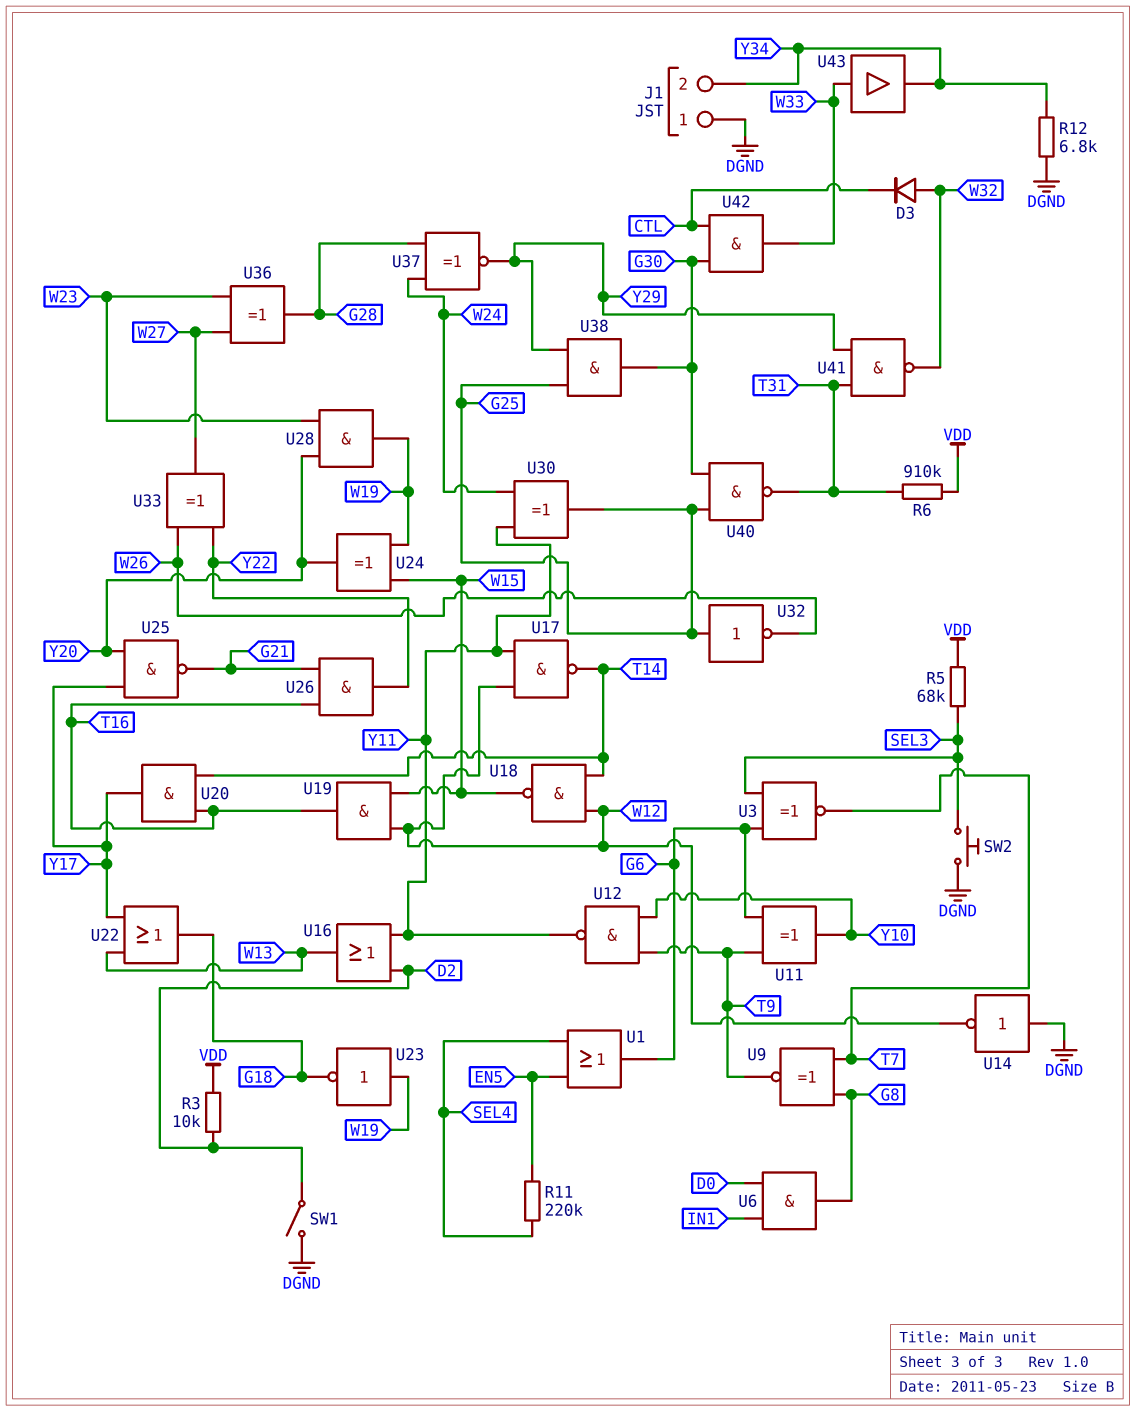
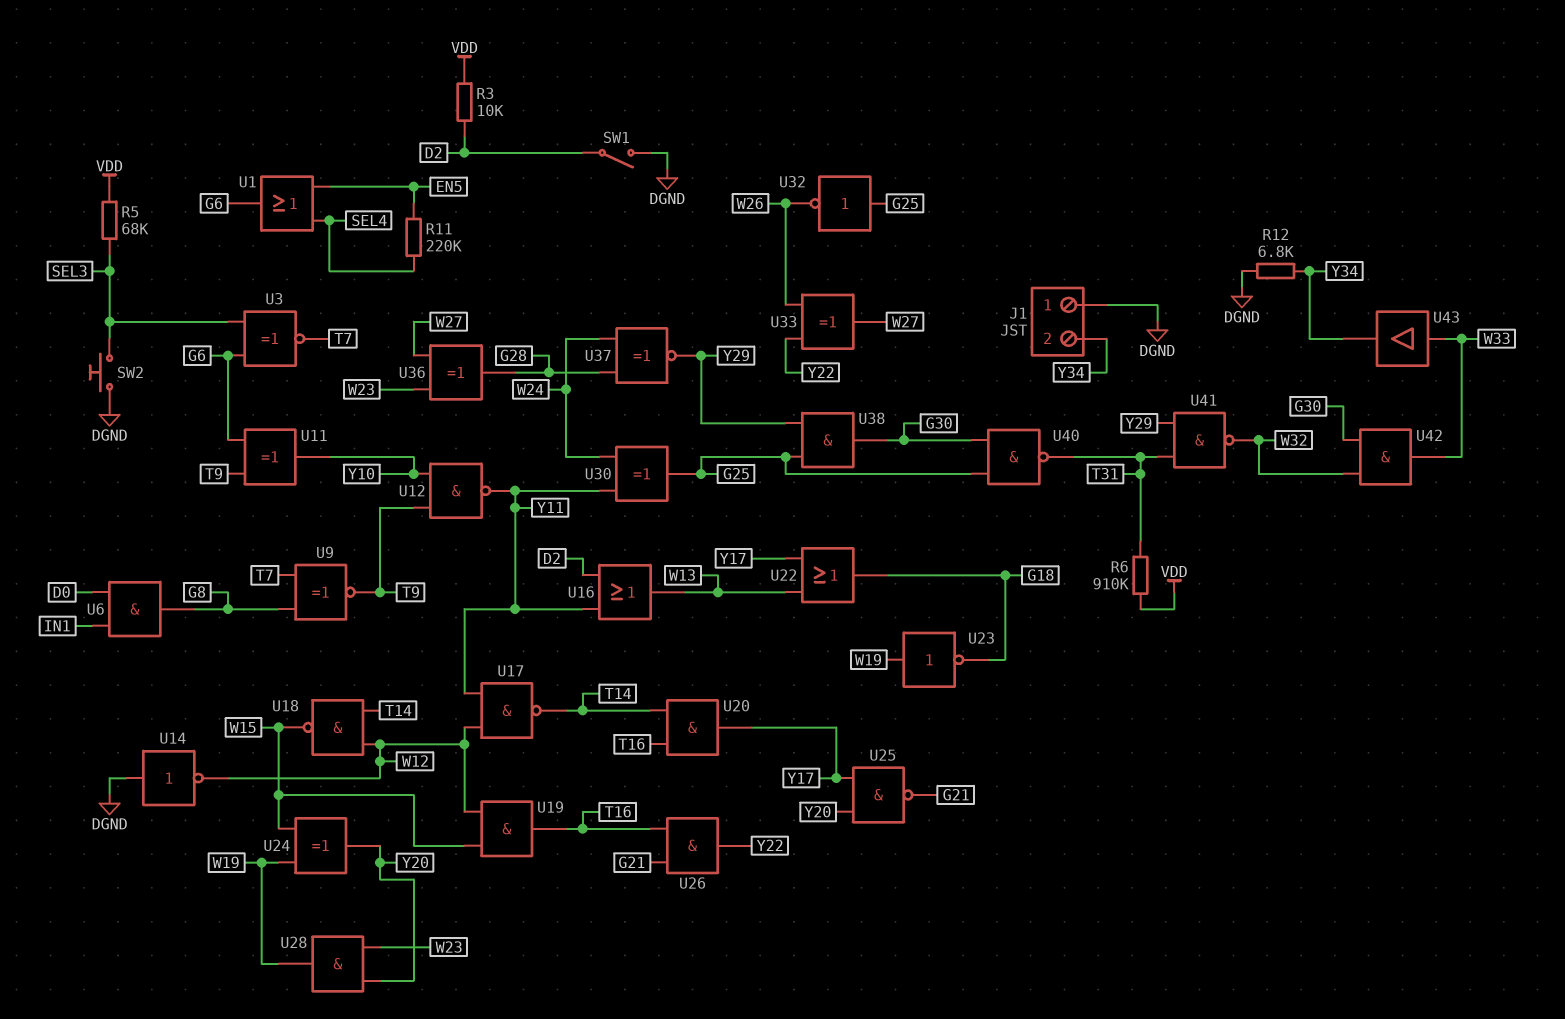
D3: diode (A W32, K CTL) -> none
U42: AND (in CTL, in G30, out W33) -> AND (in G30, in W32, out W33)

